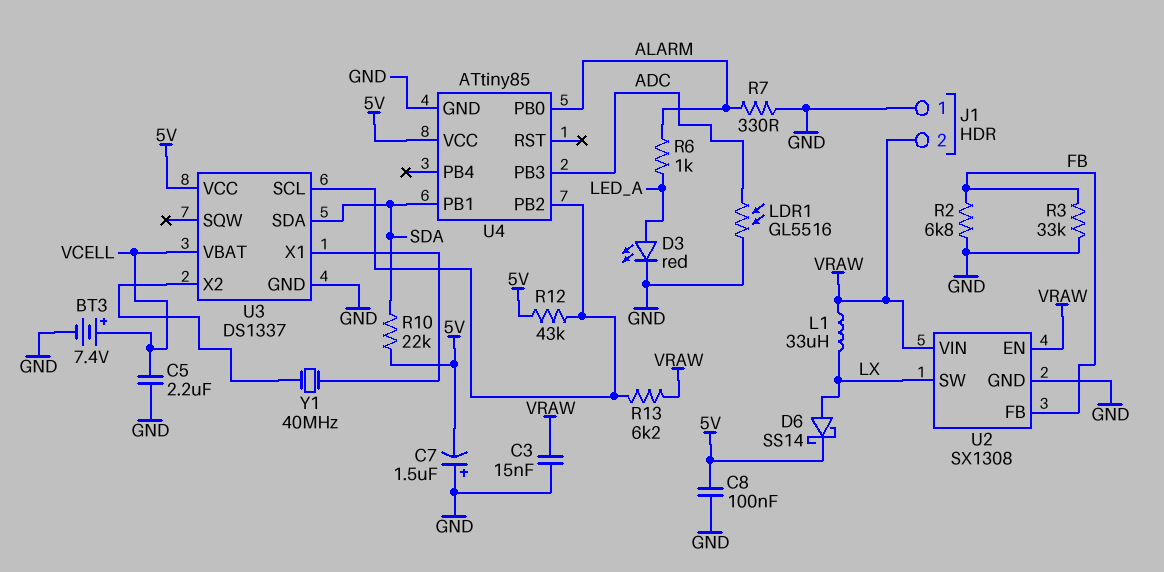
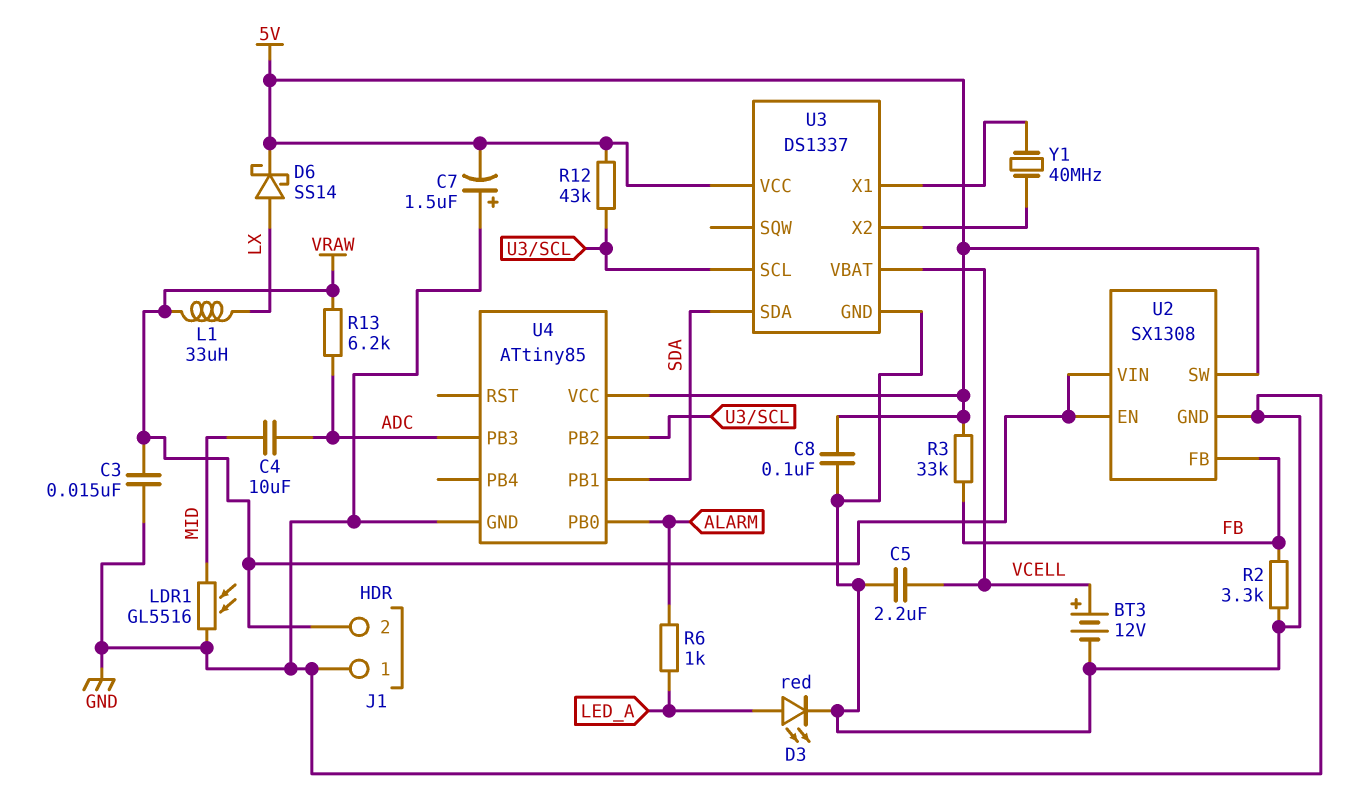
BT3: 7.4V (plus VCELL, minus GND) -> 12V (plus VCELL, minus GND)
C4: none -> 10uF (ADC, MID)
LDR1: GL5516 (ADC, GND) -> GL5516 (GND, MID)
R2: 6.8k (FB, GND) -> 3.3k (FB, GND)
R3: 33k (FB, GND) -> 33k (5V, FB)
R7: 330 (ALARM, GND) -> none
R10: 22k (5V, SDA) -> none
R13: 6.2k (U3/SCL, VRAW) -> 6.2k (ADC, VRAW)
U2 pin SW: LX -> 5V

